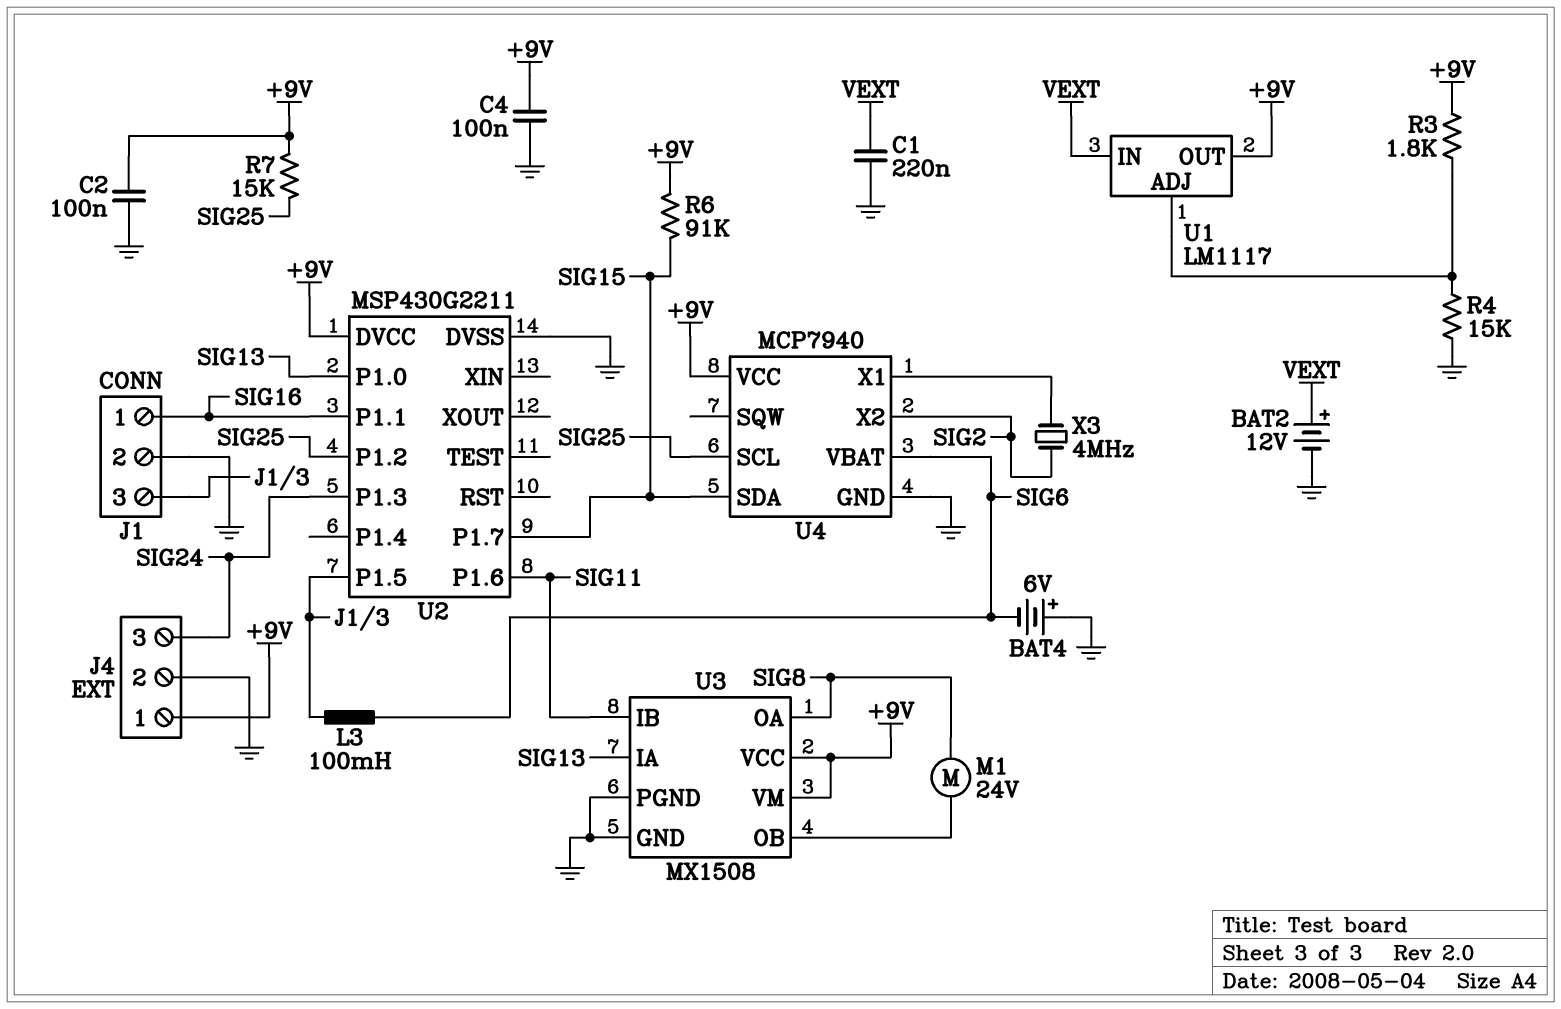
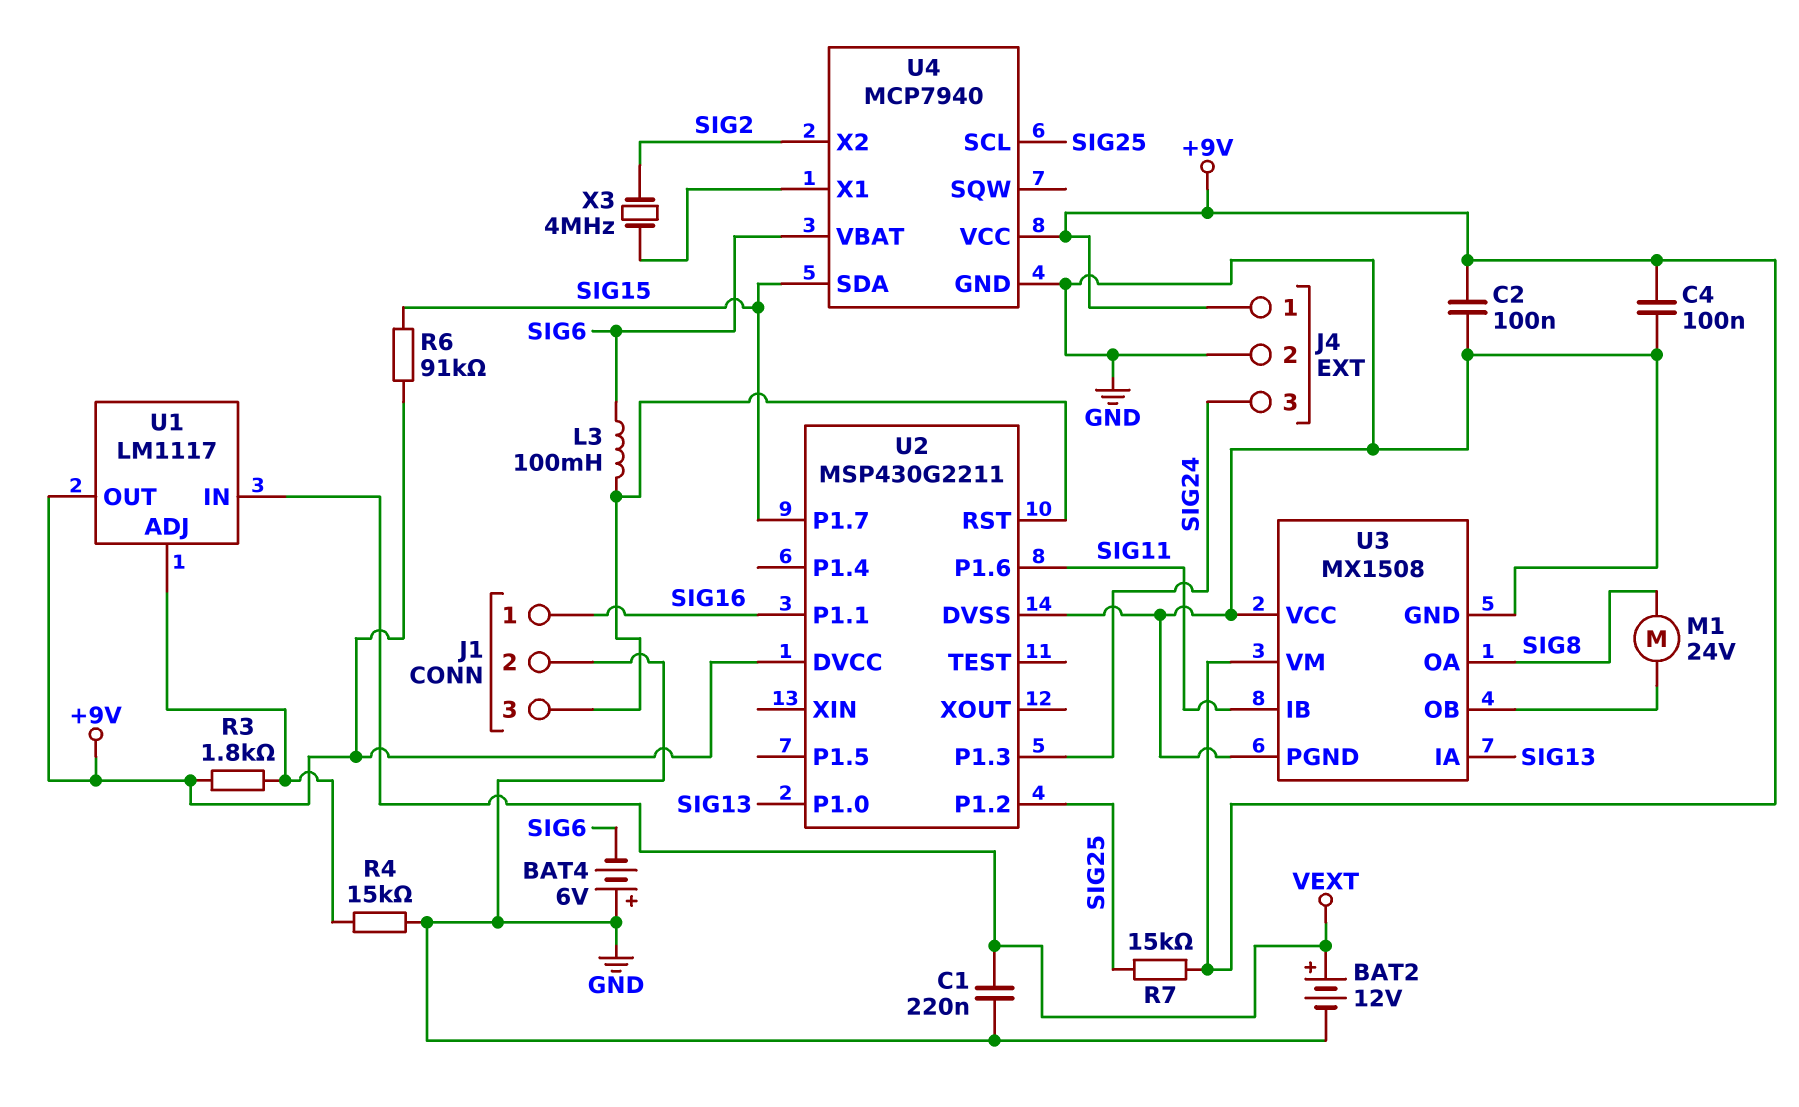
U2 pin P1.5: J1/3 -> none
U2 pin RST: none -> J1/3
U3 pin VCC: +9V -> GND

